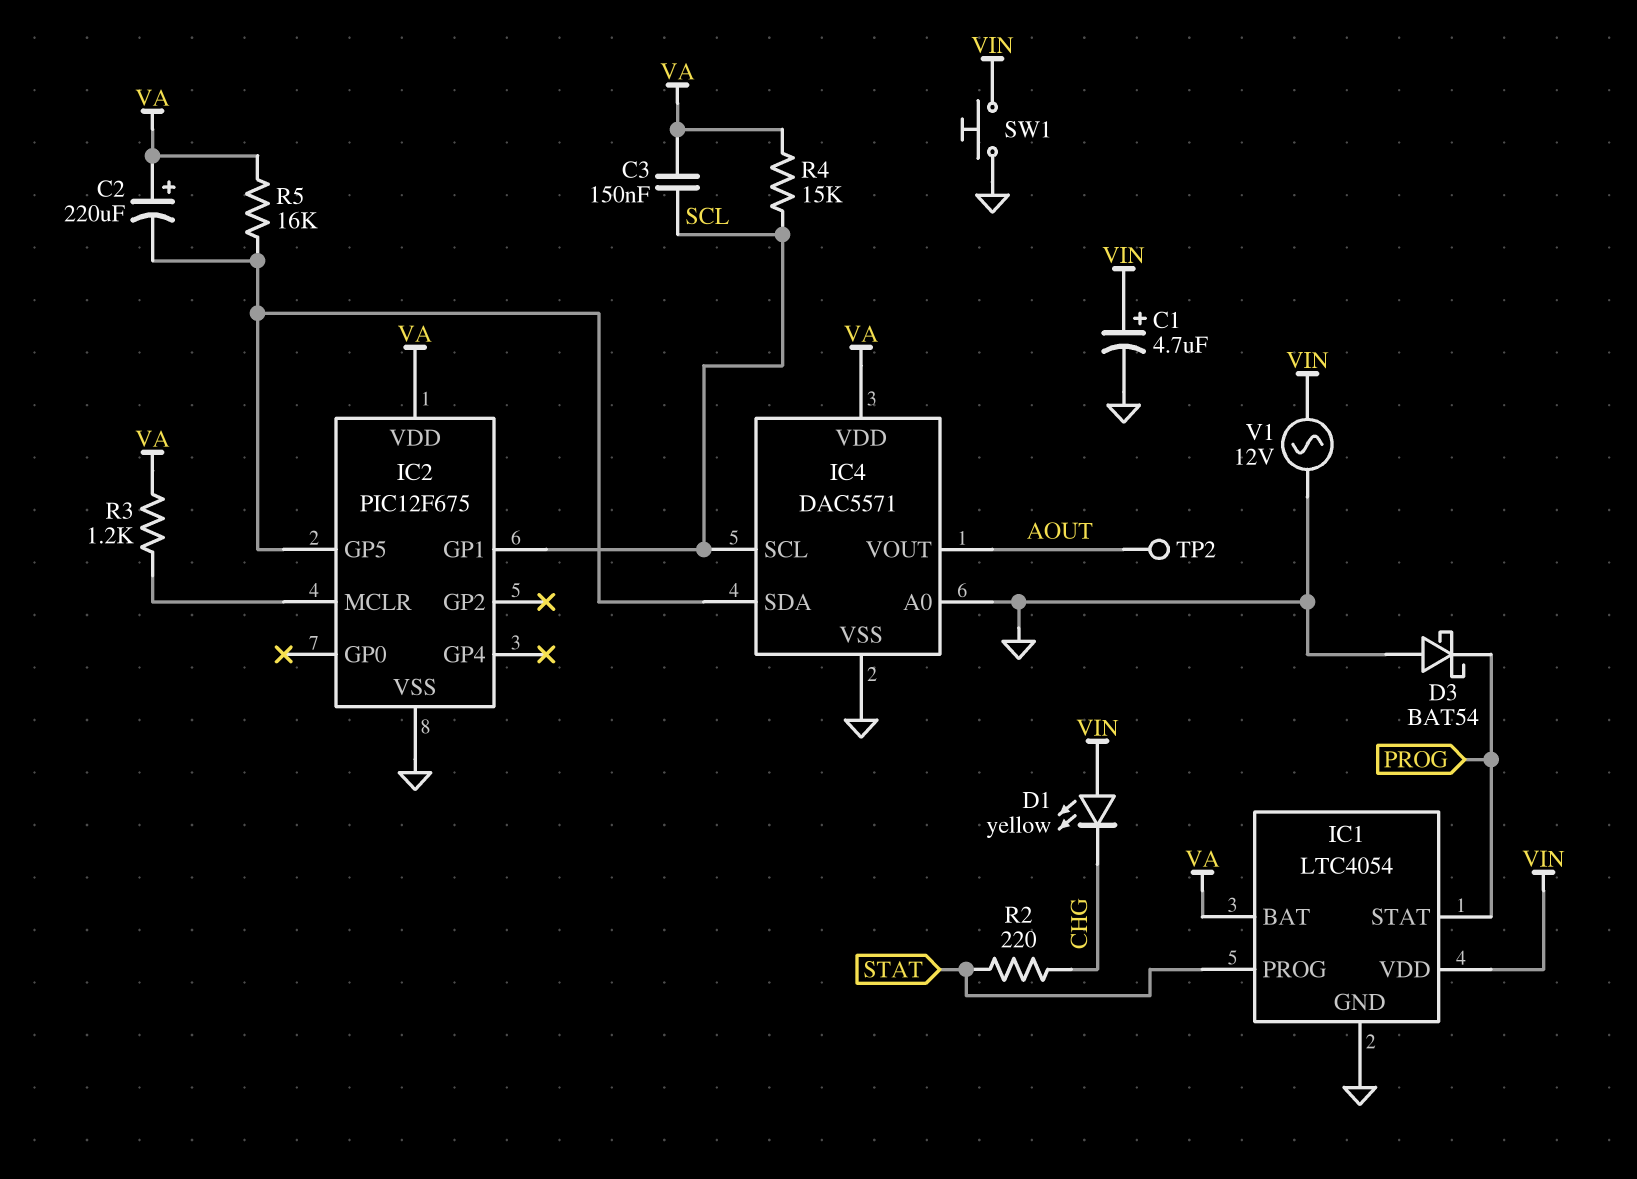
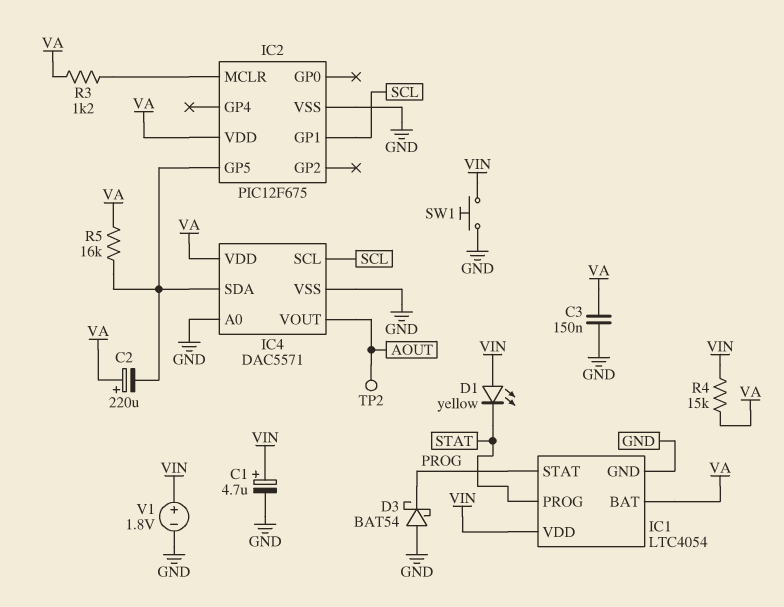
C3: 150nF (SCL, VA) -> 150nF (GND, VA)
D1: LED yellow (A VIN, K CHG) -> LED yellow (A VIN, K STAT)
R2: 220 (CHG, STAT) -> none
R4: 15k (SCL, VA) -> 15k (VA, VIN)
V1: AC 12V (GND, VIN) -> 1.8V (plus VIN, minus GND)

